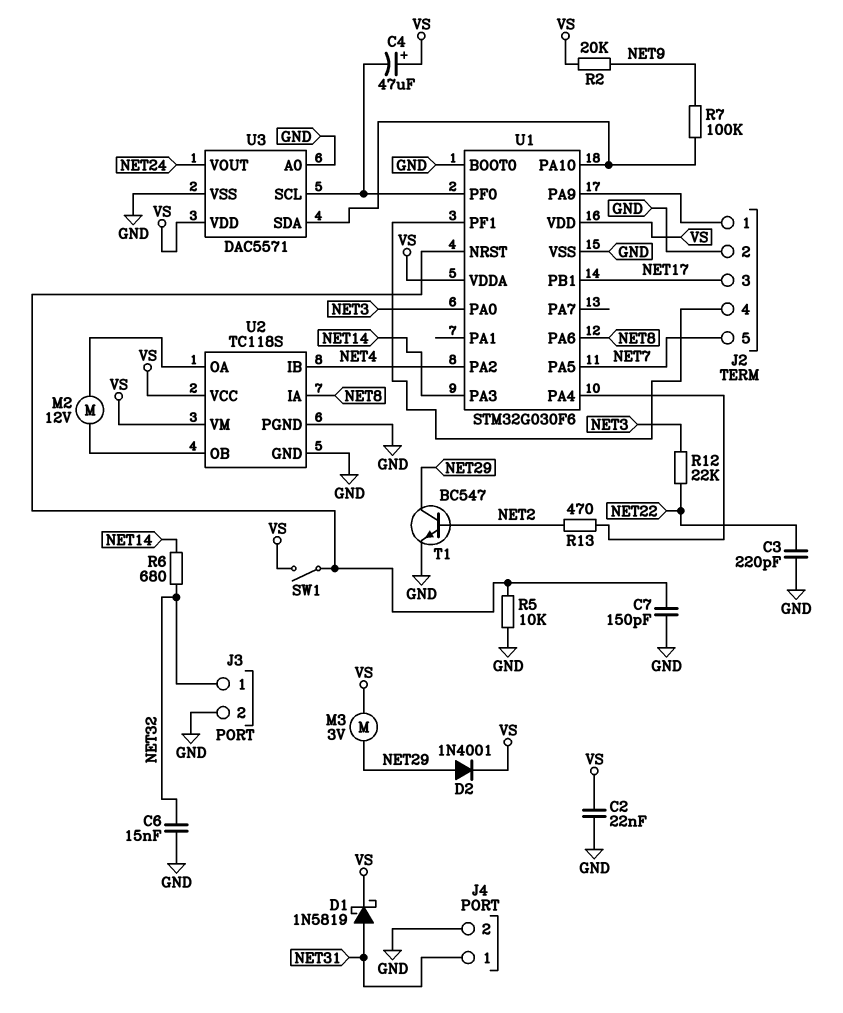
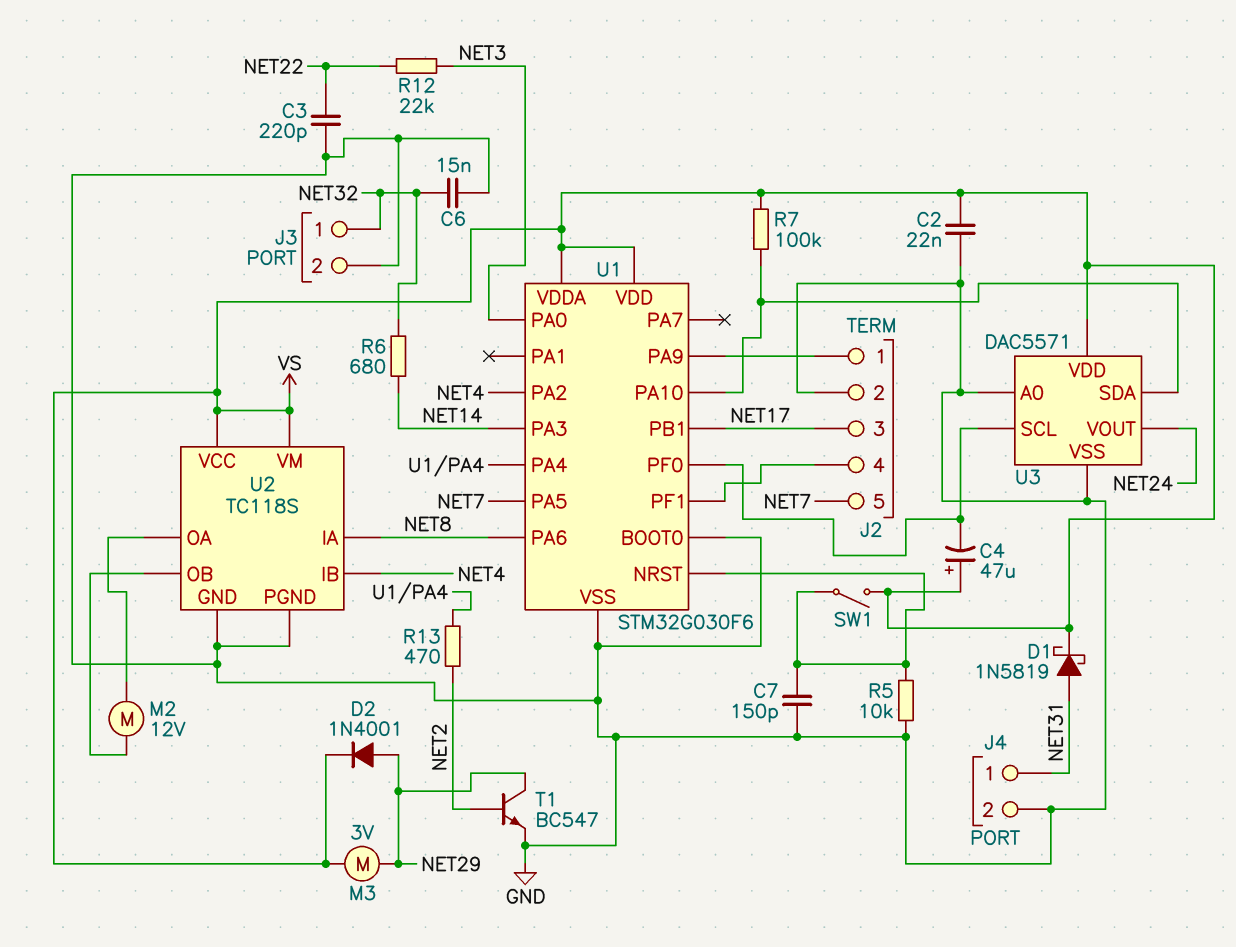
R2: 20k (NET9, VS) -> none
R7: 100k (NET9, U1/PA10) -> 100k (U1/PA10, VS)

